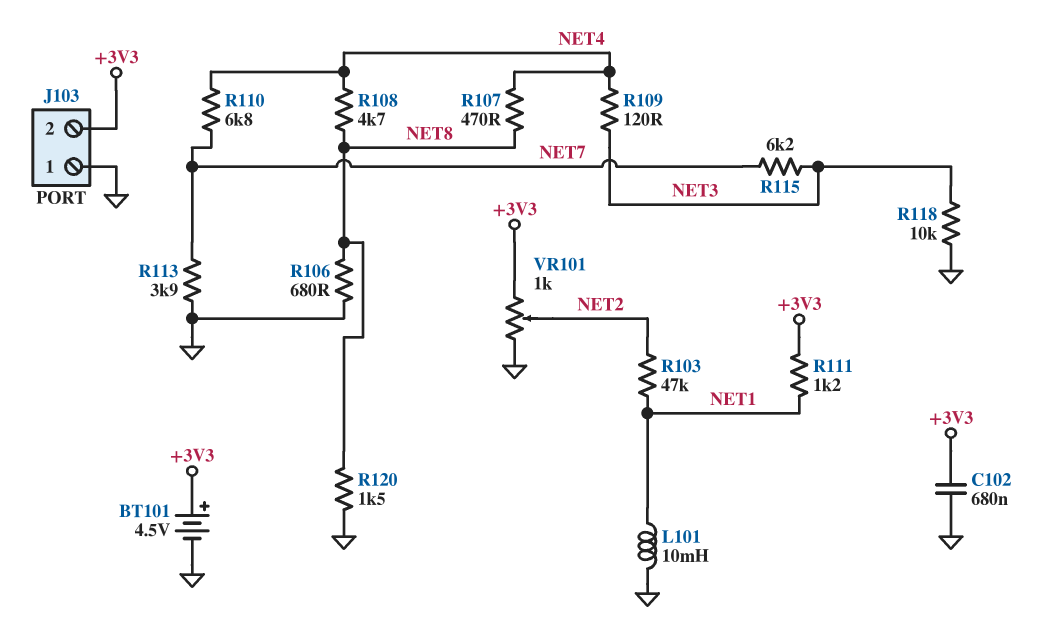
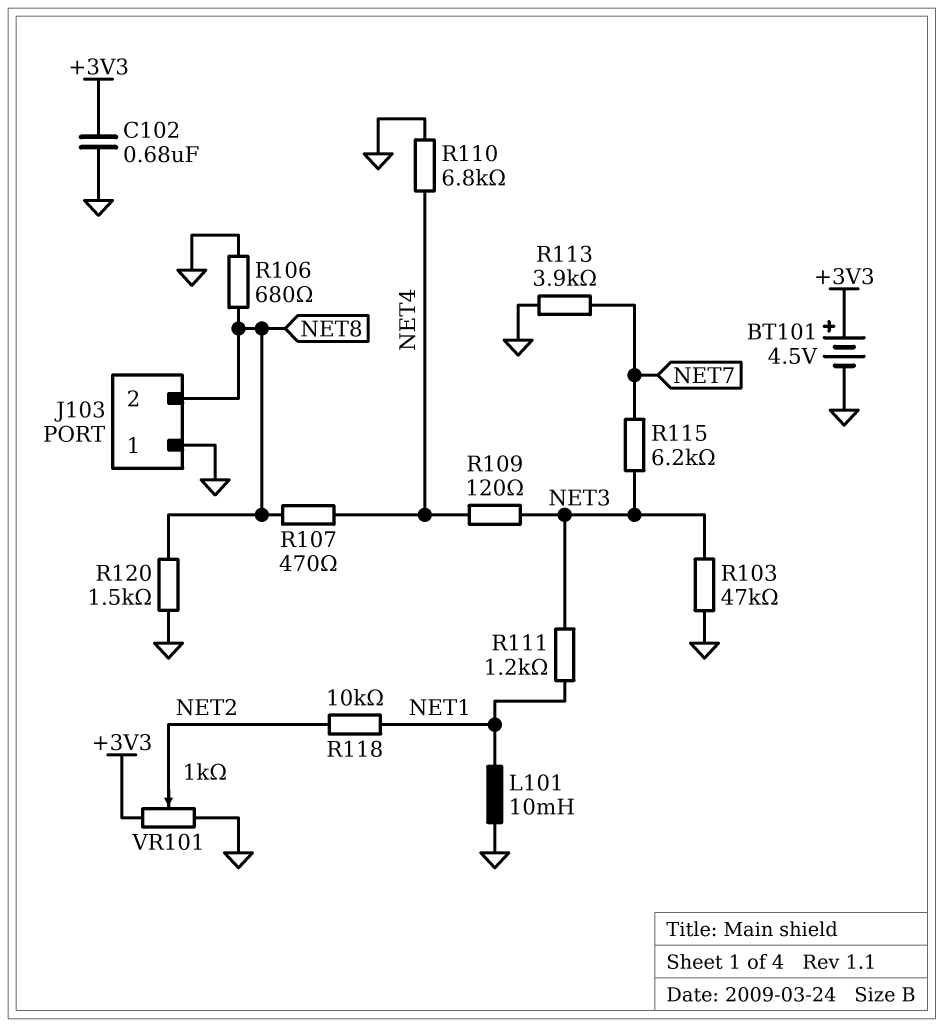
J103 pin 2: +3V3 -> NET8
R103: 47k (NET1, NET2) -> 47k (GND, NET3)
R108: 4.7k (NET4, NET8) -> none
R110: 6.8k (NET4, NET7) -> 6.8k (GND, NET4)
R111: 1.2k (+3V3, NET1) -> 1.2k (NET1, NET3)
R118: 10k (GND, NET3) -> 10k (NET1, NET2)

